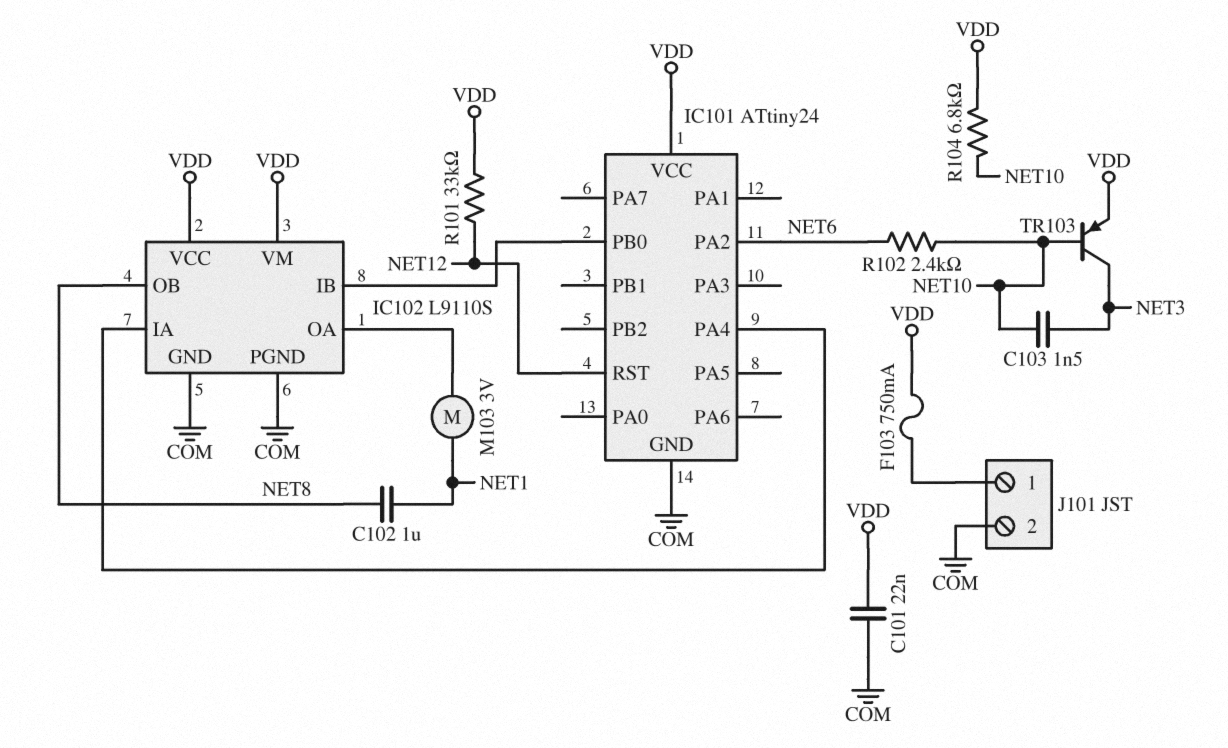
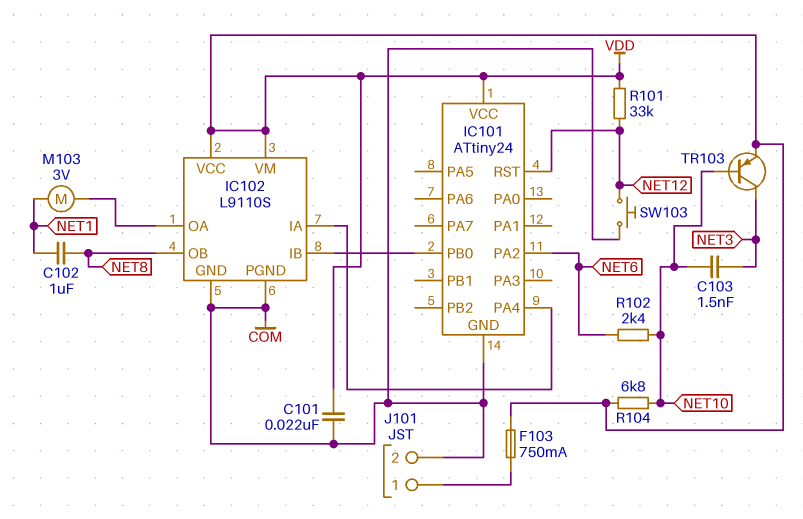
SW103: none -> button (COM, NET12)

